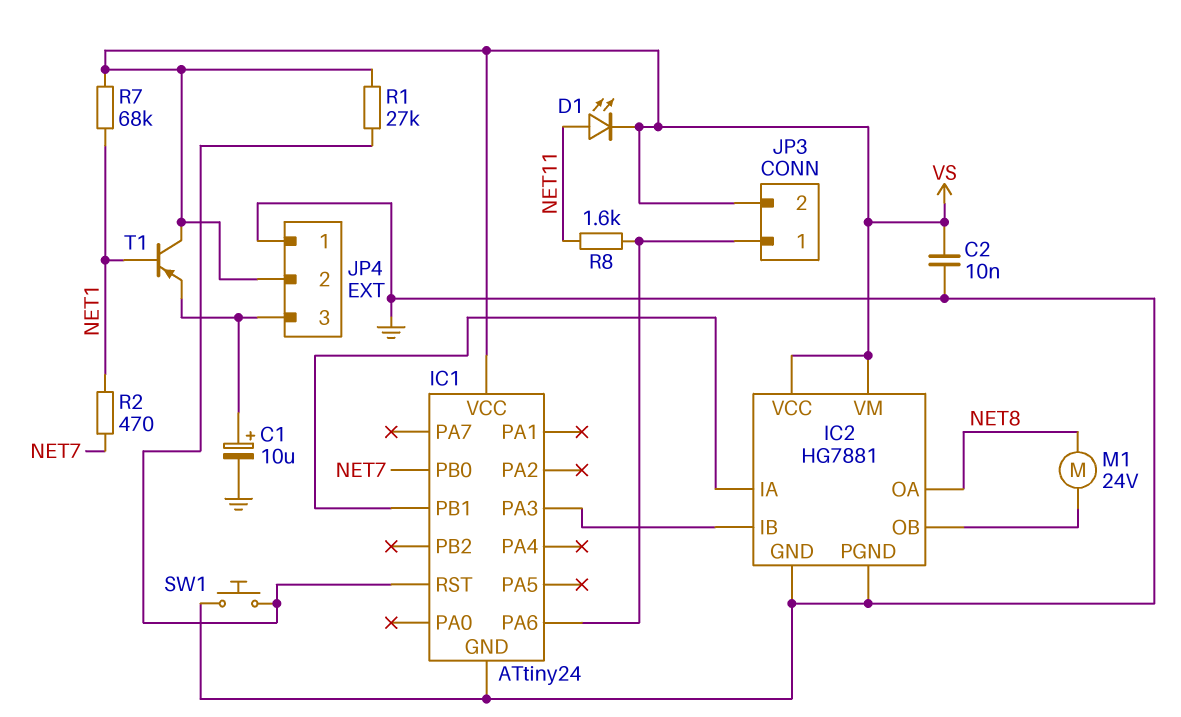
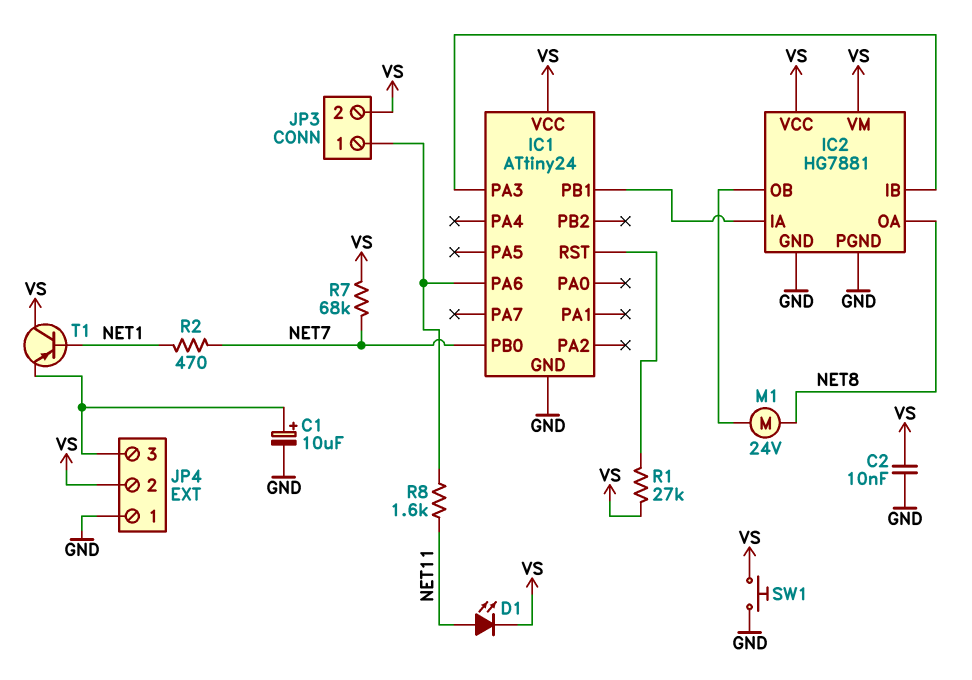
R7: 68k (NET1, VS) -> 68k (NET7, VS)
SW1: button (GND, IC1/RST) -> button (GND, VS)

